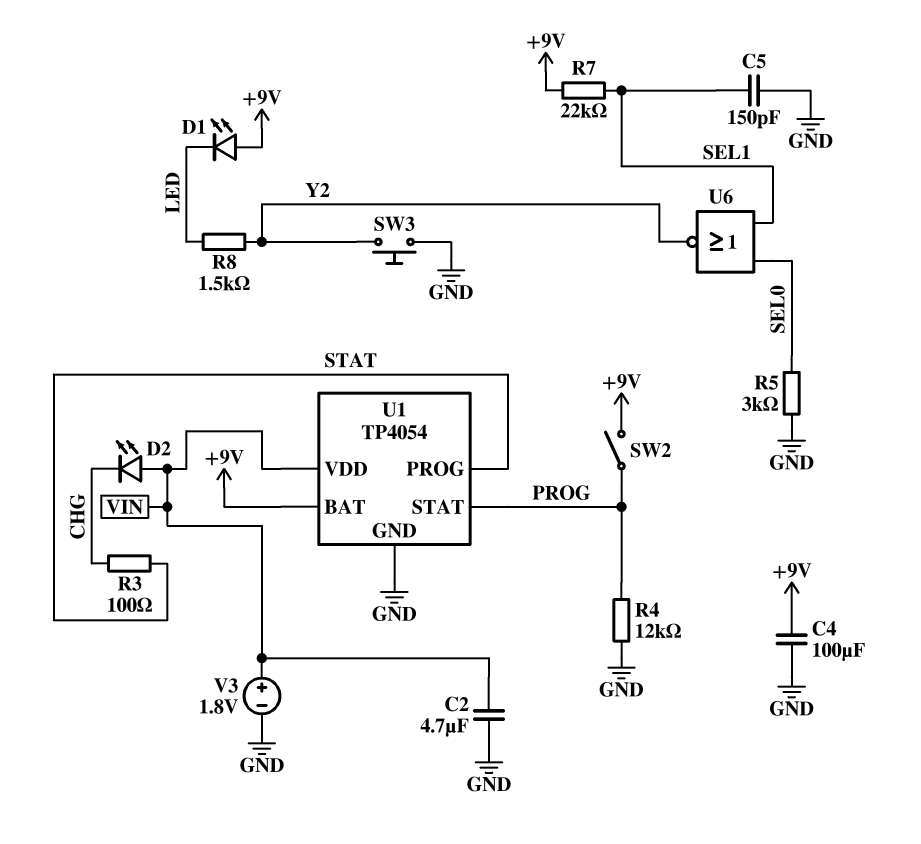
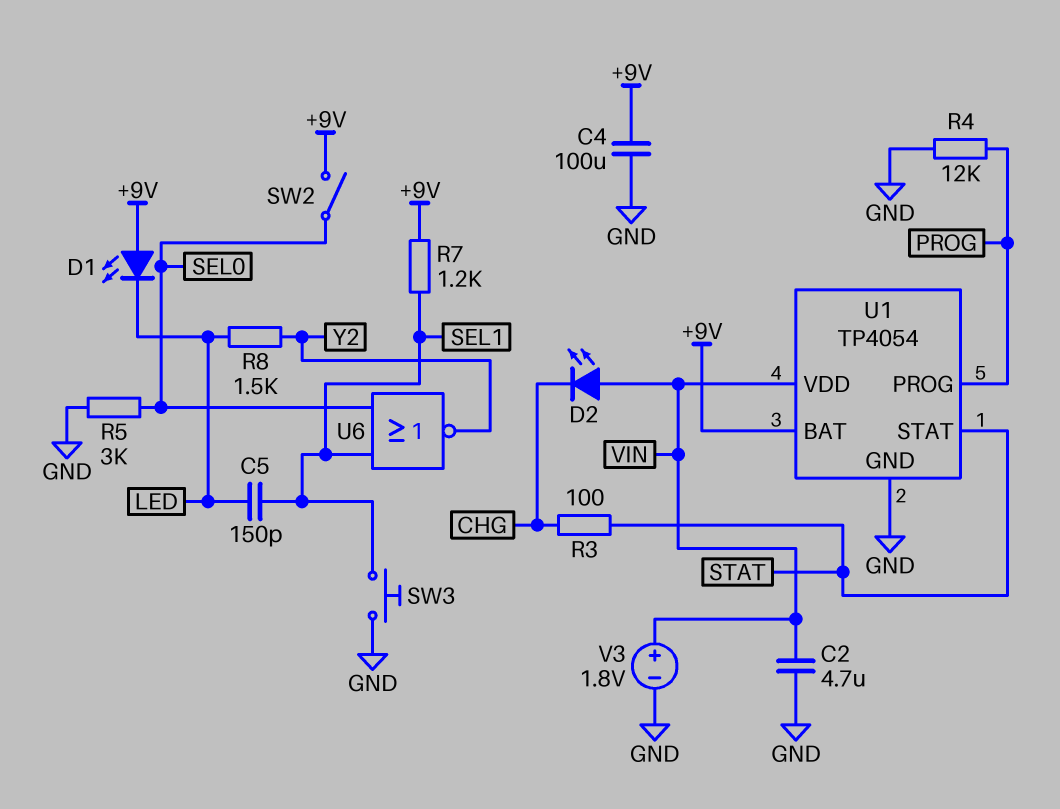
C5: 150pF (GND, SEL1) -> 150pF (LED, SEL1)
R7: 22k (+9V, SEL1) -> 1.2k (+9V, SEL1)
SW2: switch (+9V, PROG) -> switch (+9V, SEL0)
SW3: button (GND, Y2) -> button (GND, SEL1)
U1 pin PROG: STAT -> PROG
U1 pin STAT: PROG -> STAT

